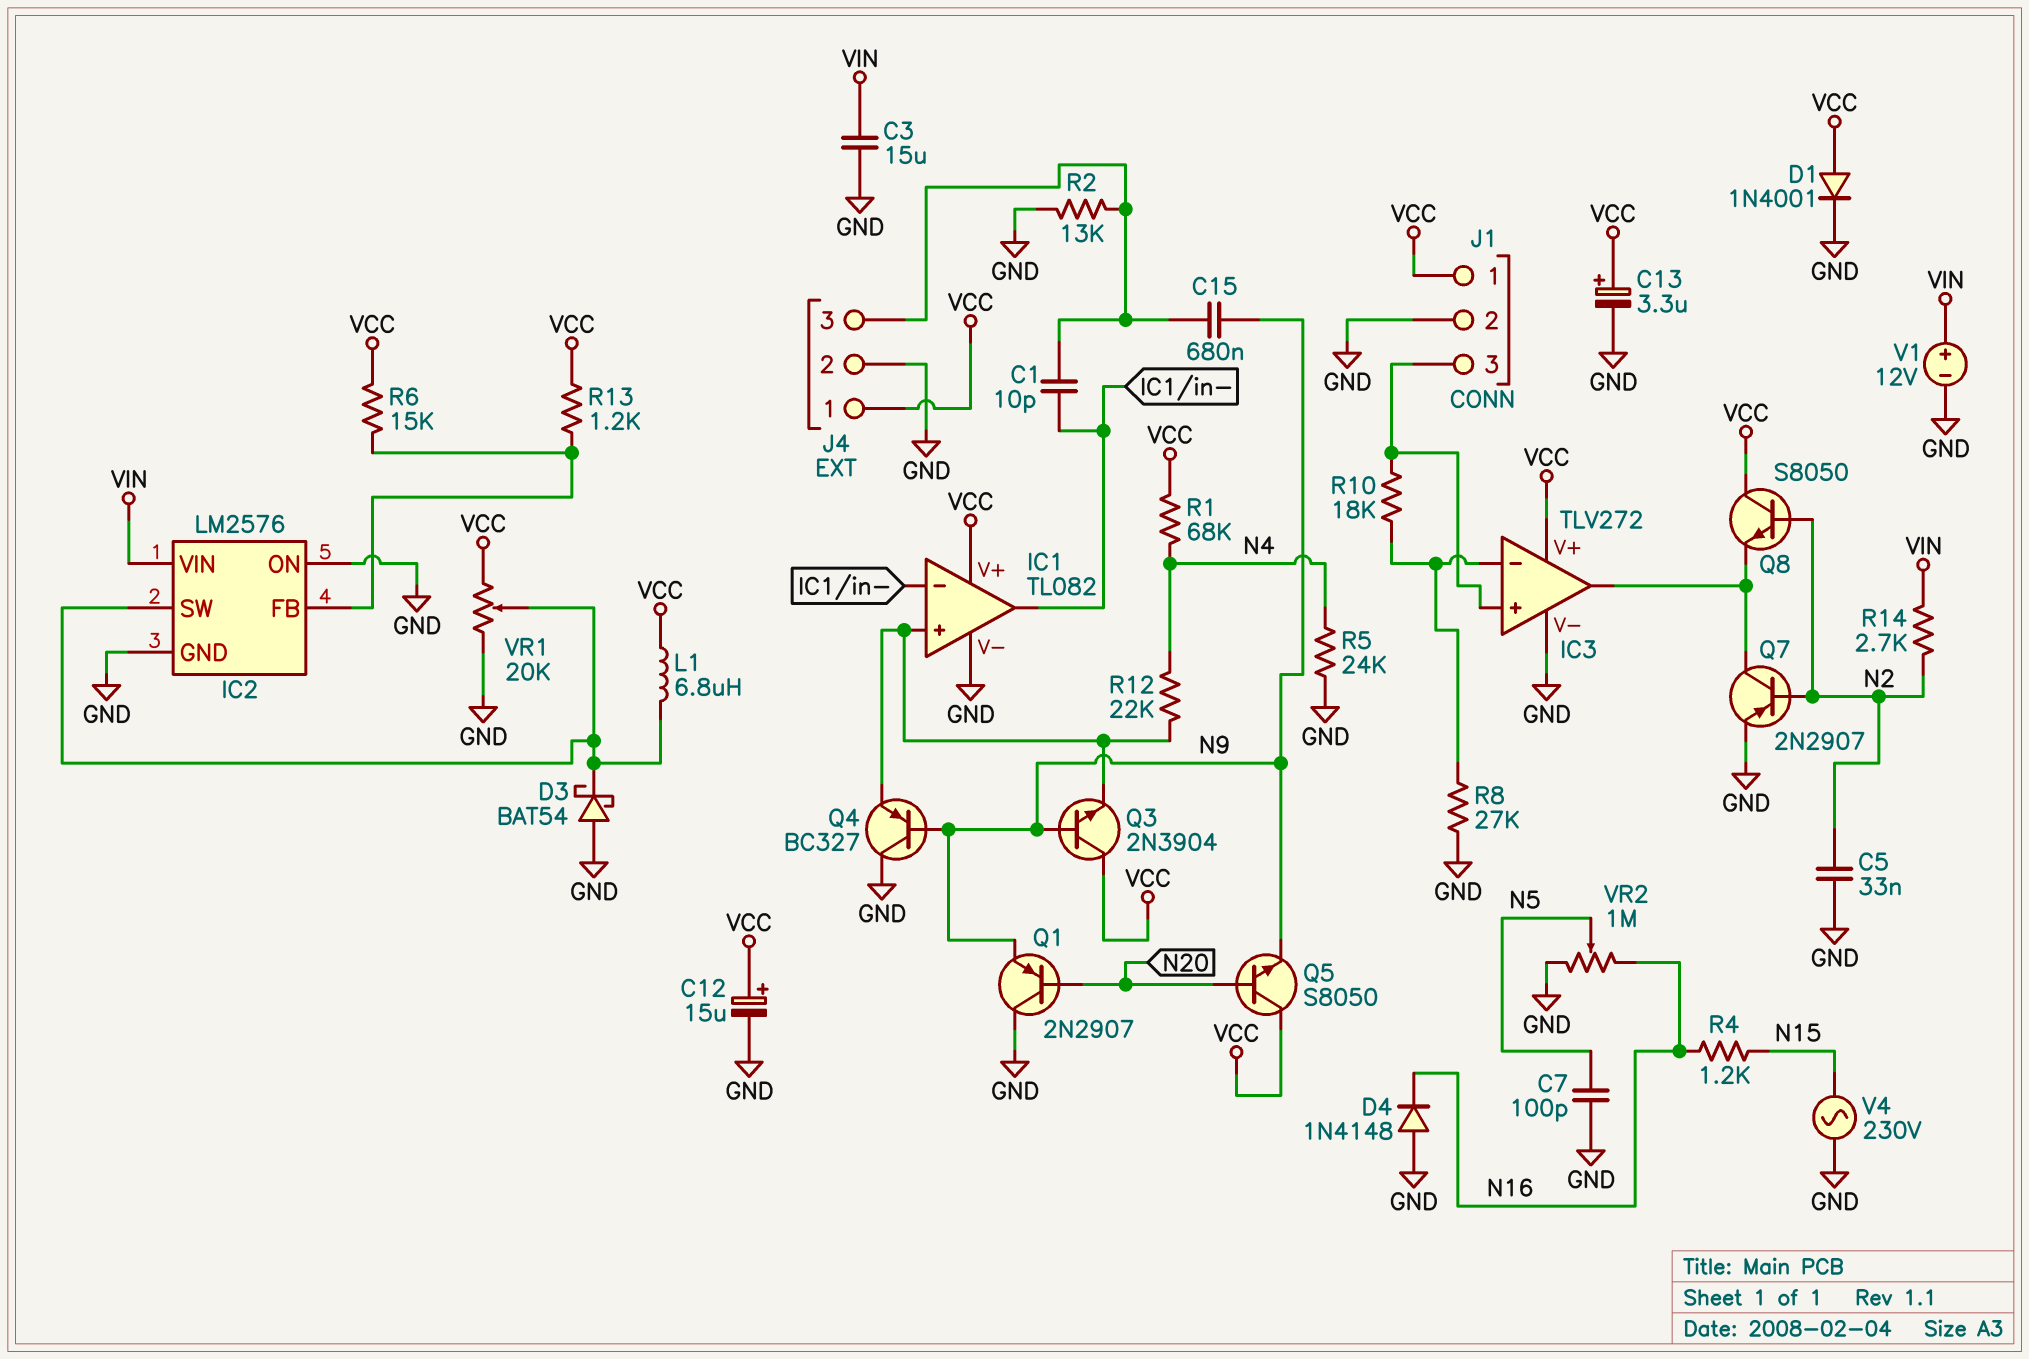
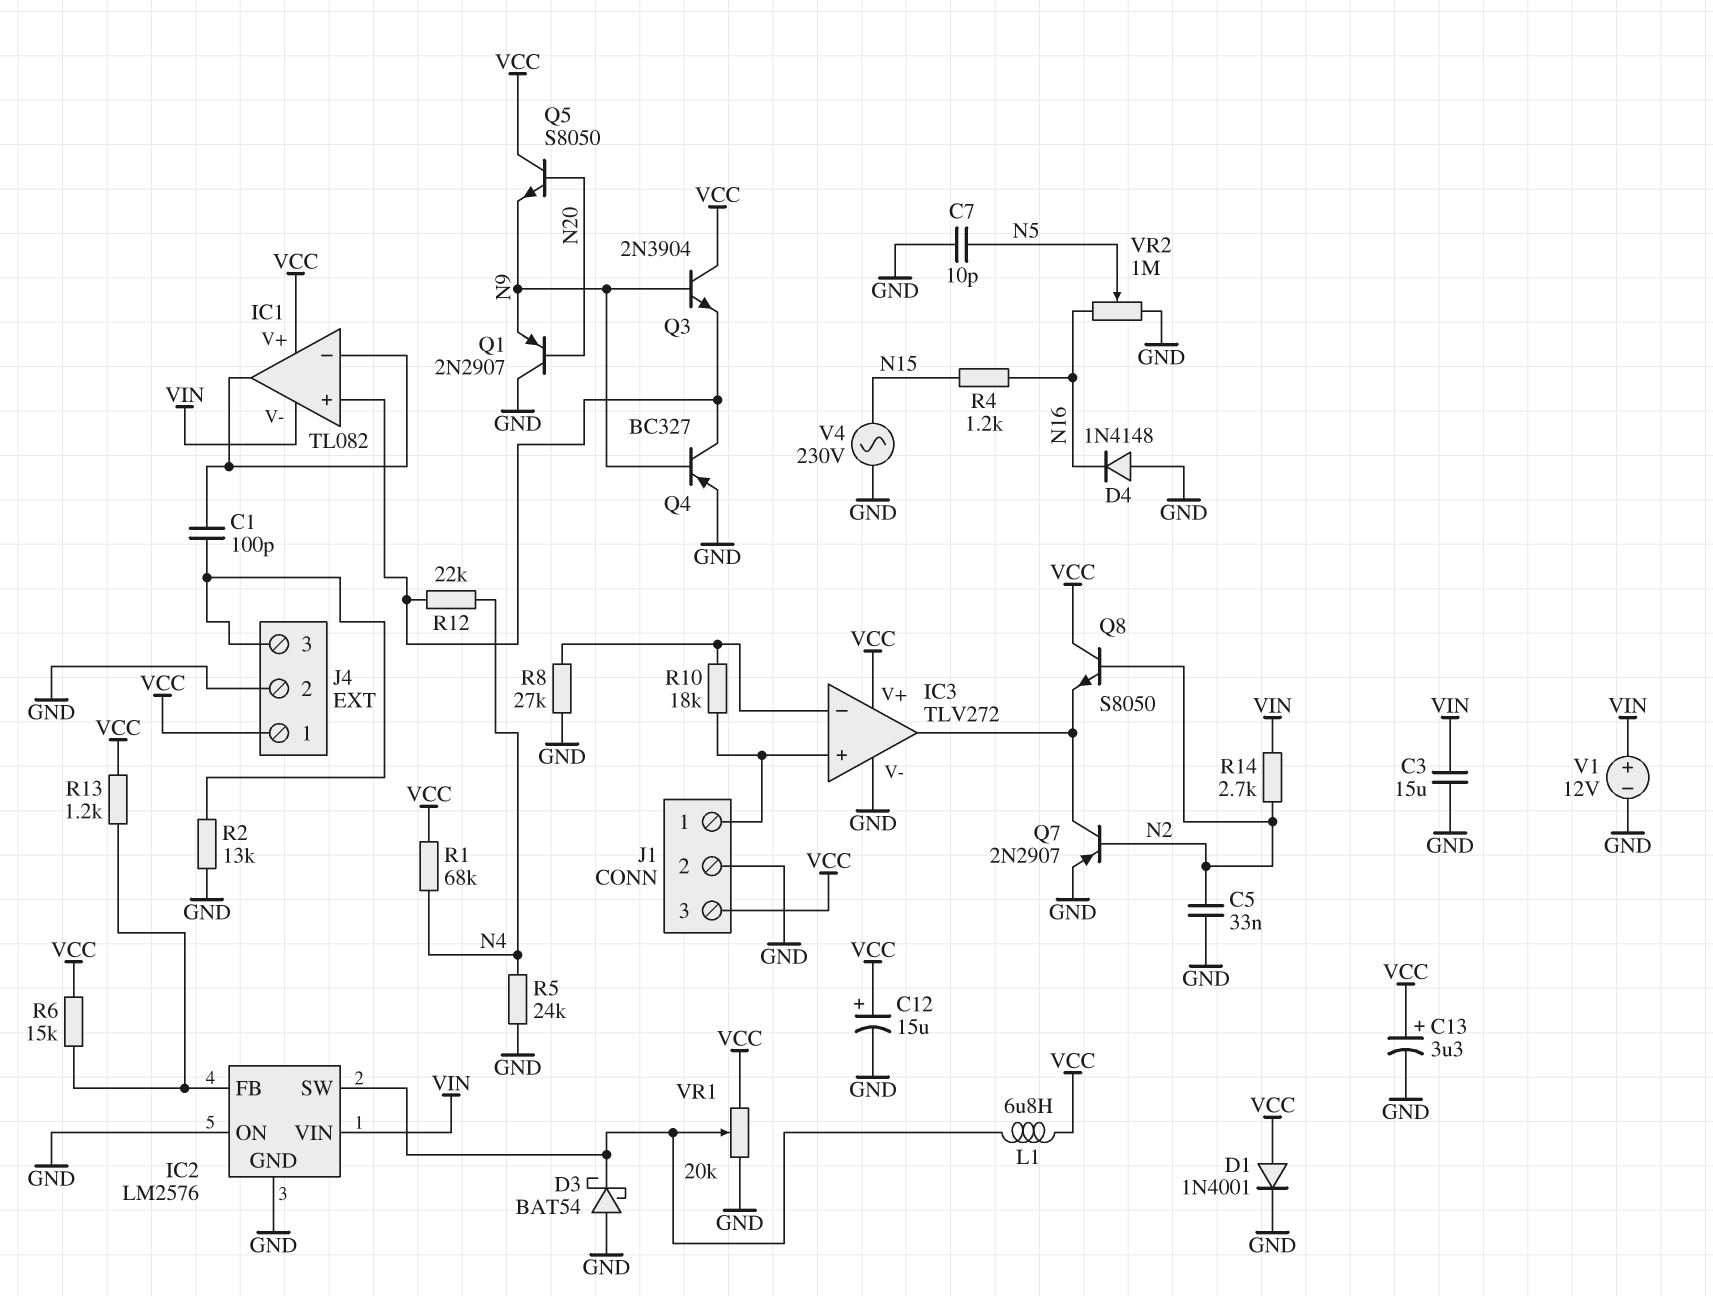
C1: 10pF (IC1/in-, J4/3) -> 100pF (IC1/in-, J4/3)
C7: 100pF (GND, N5) -> 10pF (GND, N5)
C15: 680nF (J4/3, N9) -> none
IC1 pin V-: GND -> VIN
J1 pin 1: VCC -> IC3/in+
J1 pin 3: IC3/in+ -> VCC
Q4: PNP BC327 (B N9, C GND, E IC1/in+) -> PNP BC327 (B N9, C IC1/in+, E GND)

